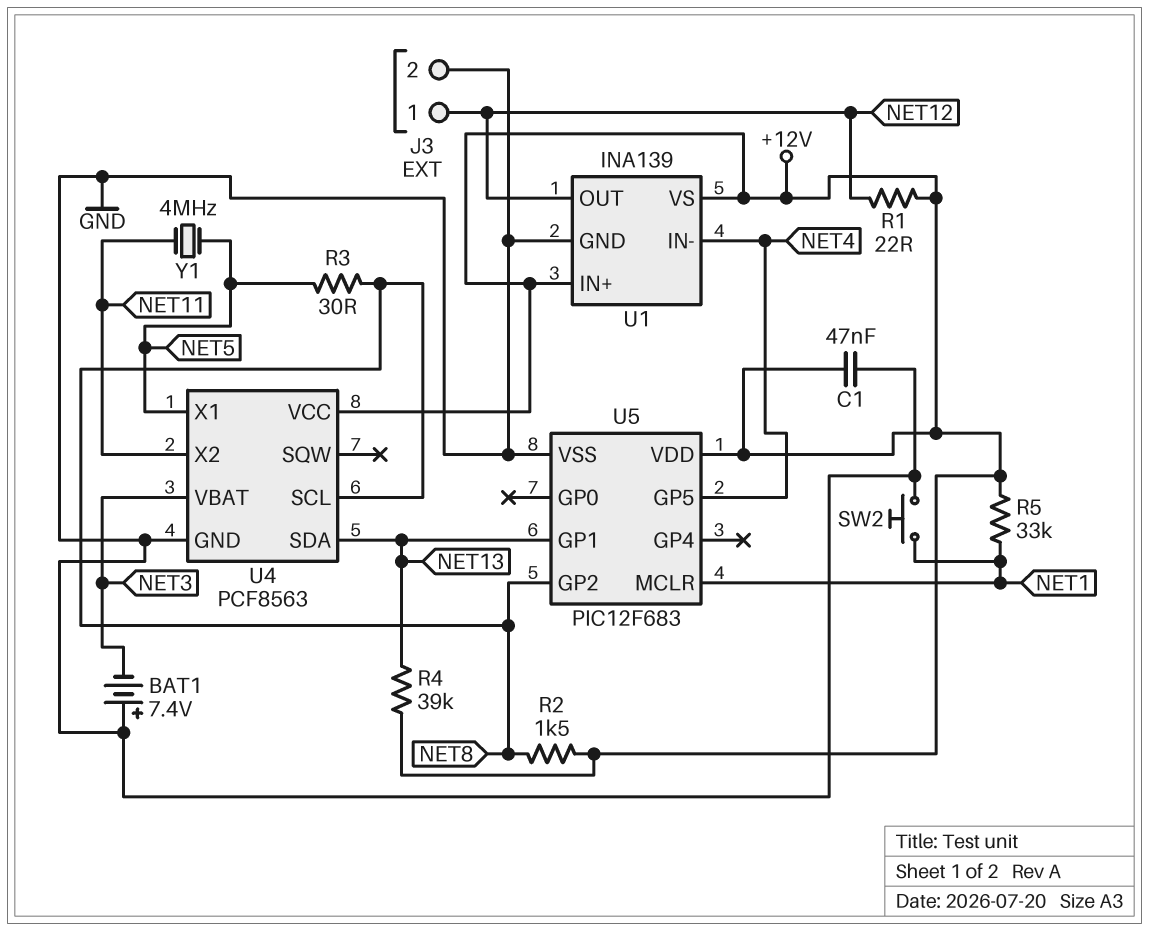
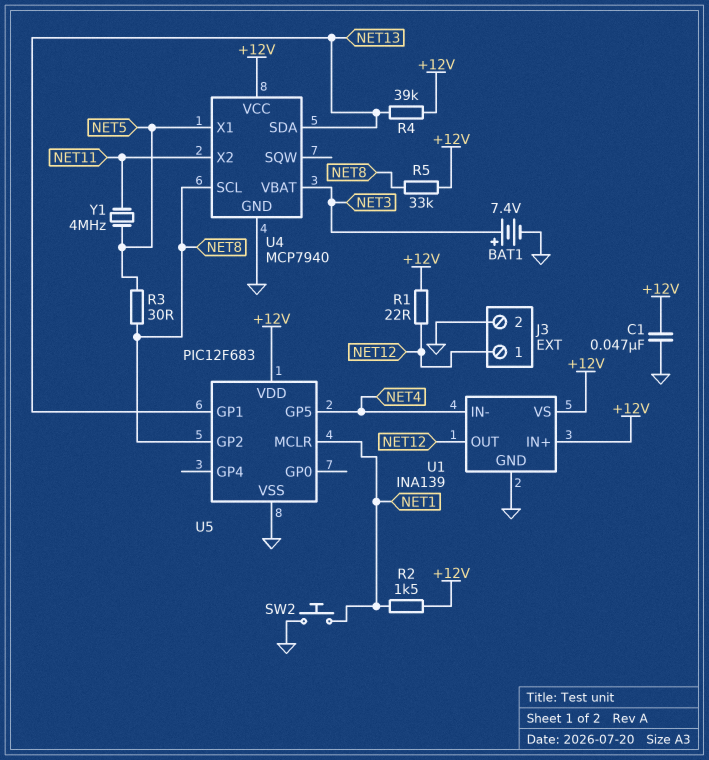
BAT1: 7.4V (plus GND, minus NET3) -> 7.4V (plus NET3, minus GND)
R2: 1.5k (+12V, NET8) -> 1.5k (+12V, NET1)
R5: 33k (+12V, NET1) -> 33k (+12V, NET8)
U4: PCF8563 -> MCP7940

